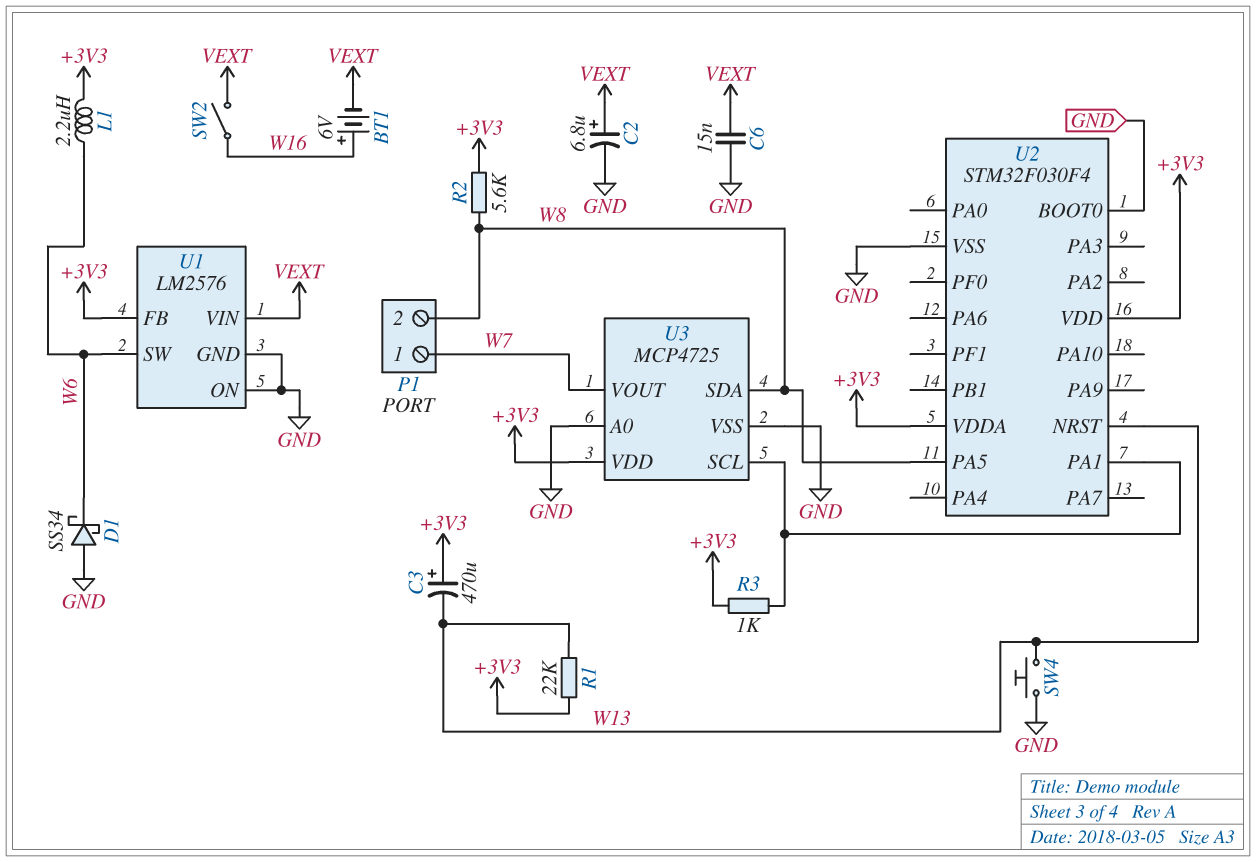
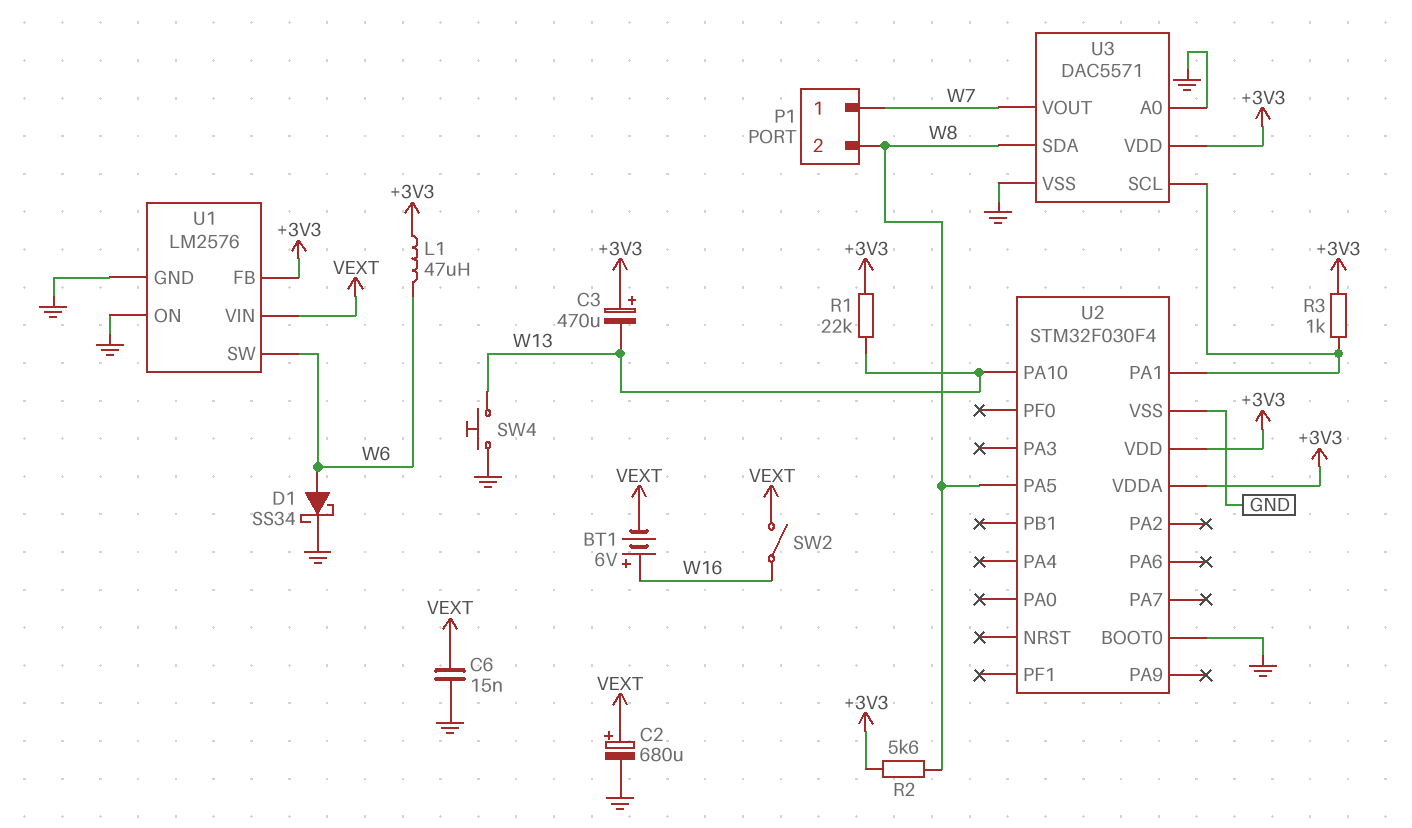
C2: 6.8uF (plus VEXT, minus GND) -> 680uF (plus VEXT, minus GND)
D1: schottky SS34 (A GND, K W6) -> schottky SS34 (A W6, K GND)
L1: 2.2uH (+3V3, W6) -> 47uH (+3V3, W6)
U2 pin NRST: W13 -> none
U2 pin PA10: none -> W13
U3: MCP4725 -> DAC5571

